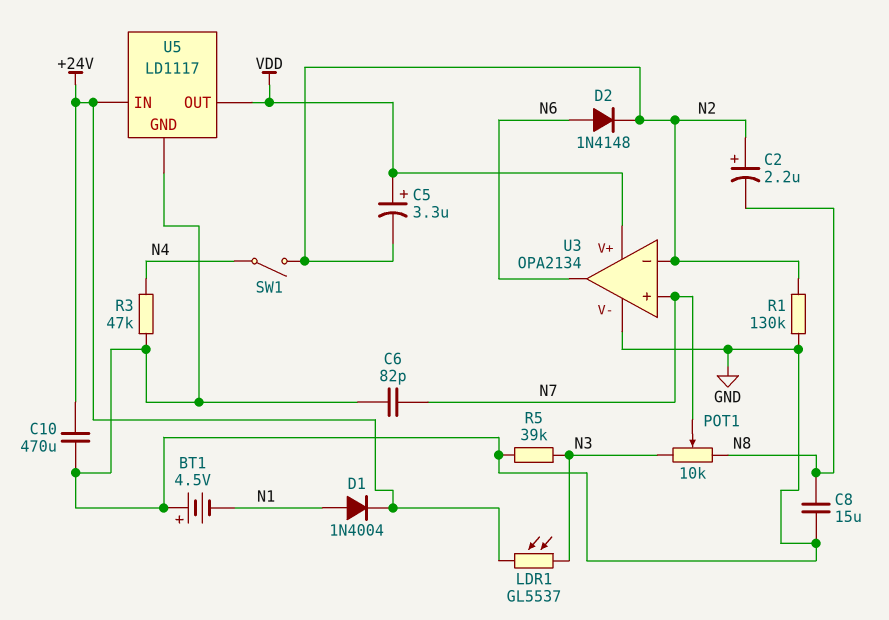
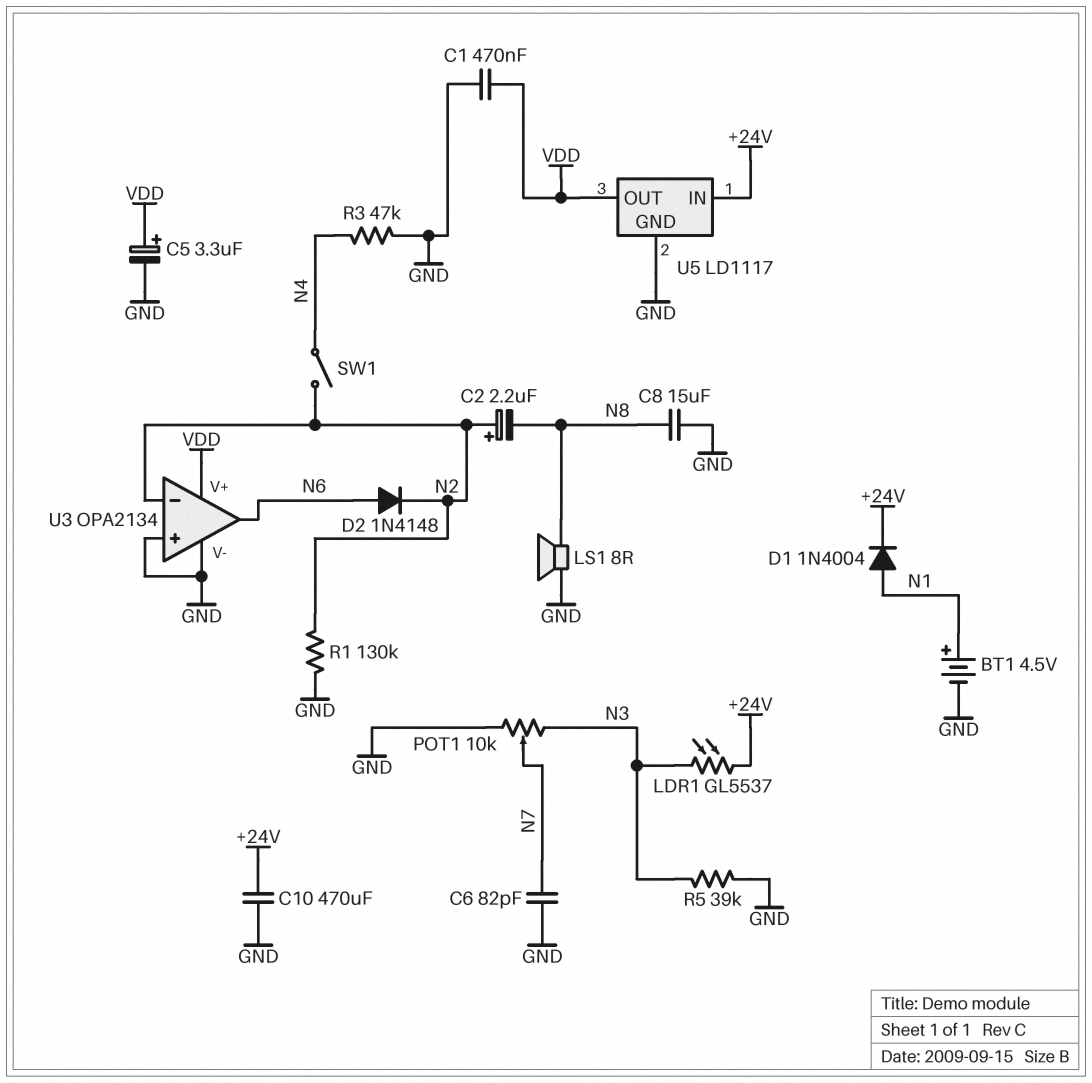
BT1: 4.5V (plus GND, minus N1) -> 4.5V (plus N1, minus GND)
C1: none -> 470nF (GND, VDD)
C5: 3.3uF (plus VDD, minus N2) -> 3.3uF (plus VDD, minus GND)
LS1: none -> speaker 8R (GND, N8)
POT1: 10k (N3, N8, wiper N7) -> 10k (GND, N3, wiper N7)
U3 pin in+: N7 -> GND

